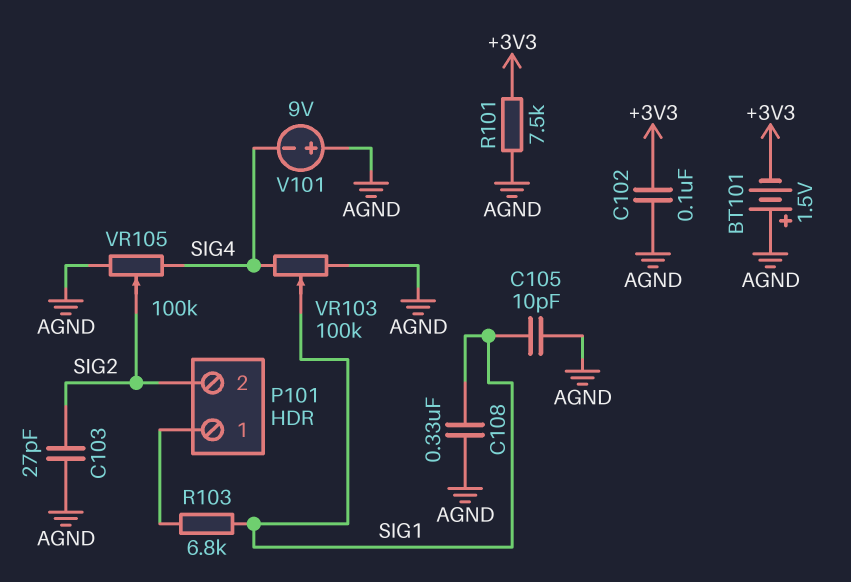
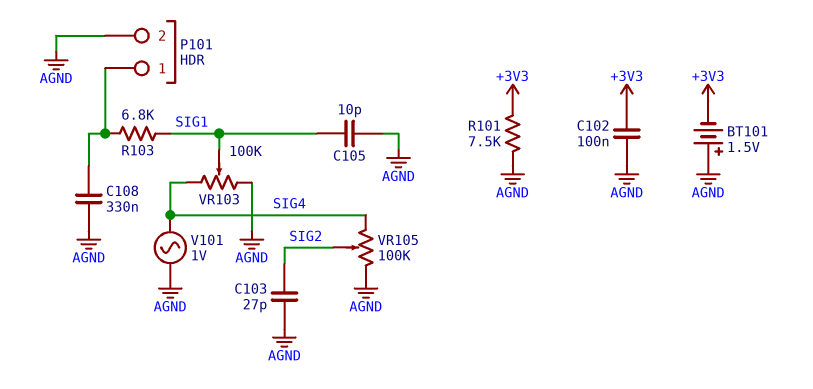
C108: 330nF (AGND, SIG1) -> 330nF (AGND, P101/1)
P101 pin 2: SIG2 -> AGND
V101: 9V (plus AGND, minus SIG4) -> AC 1V (AGND, SIG4)

